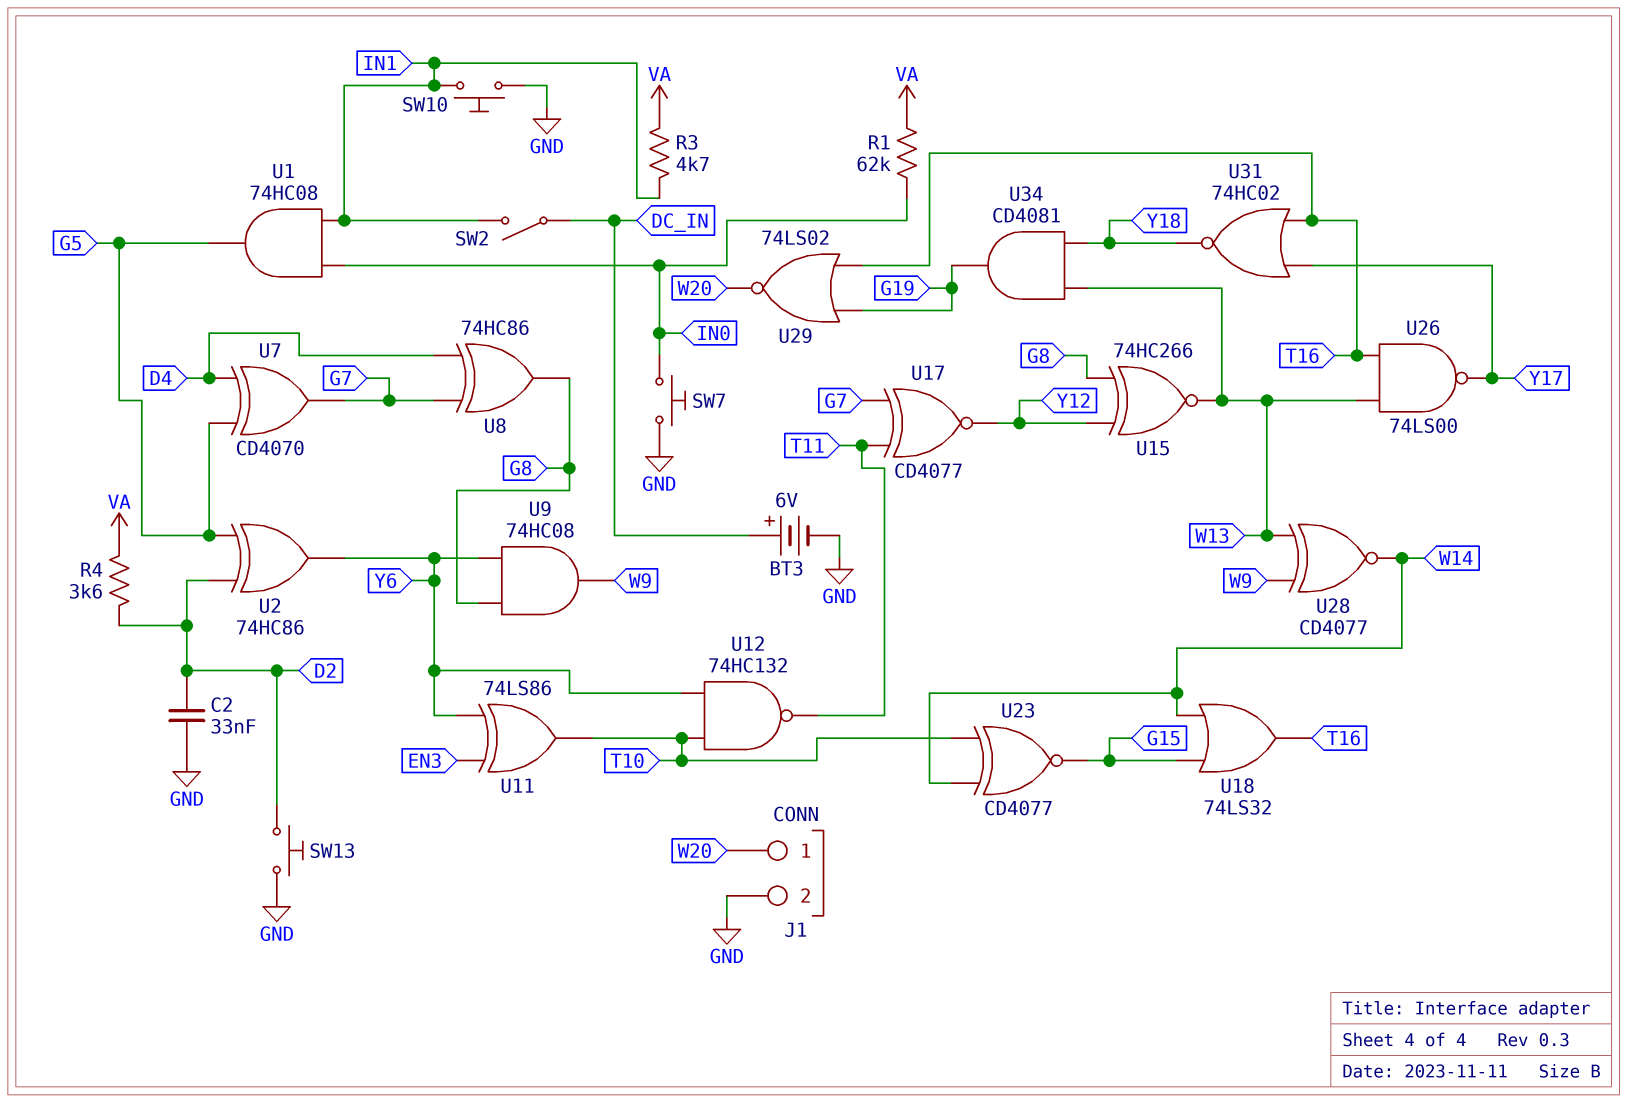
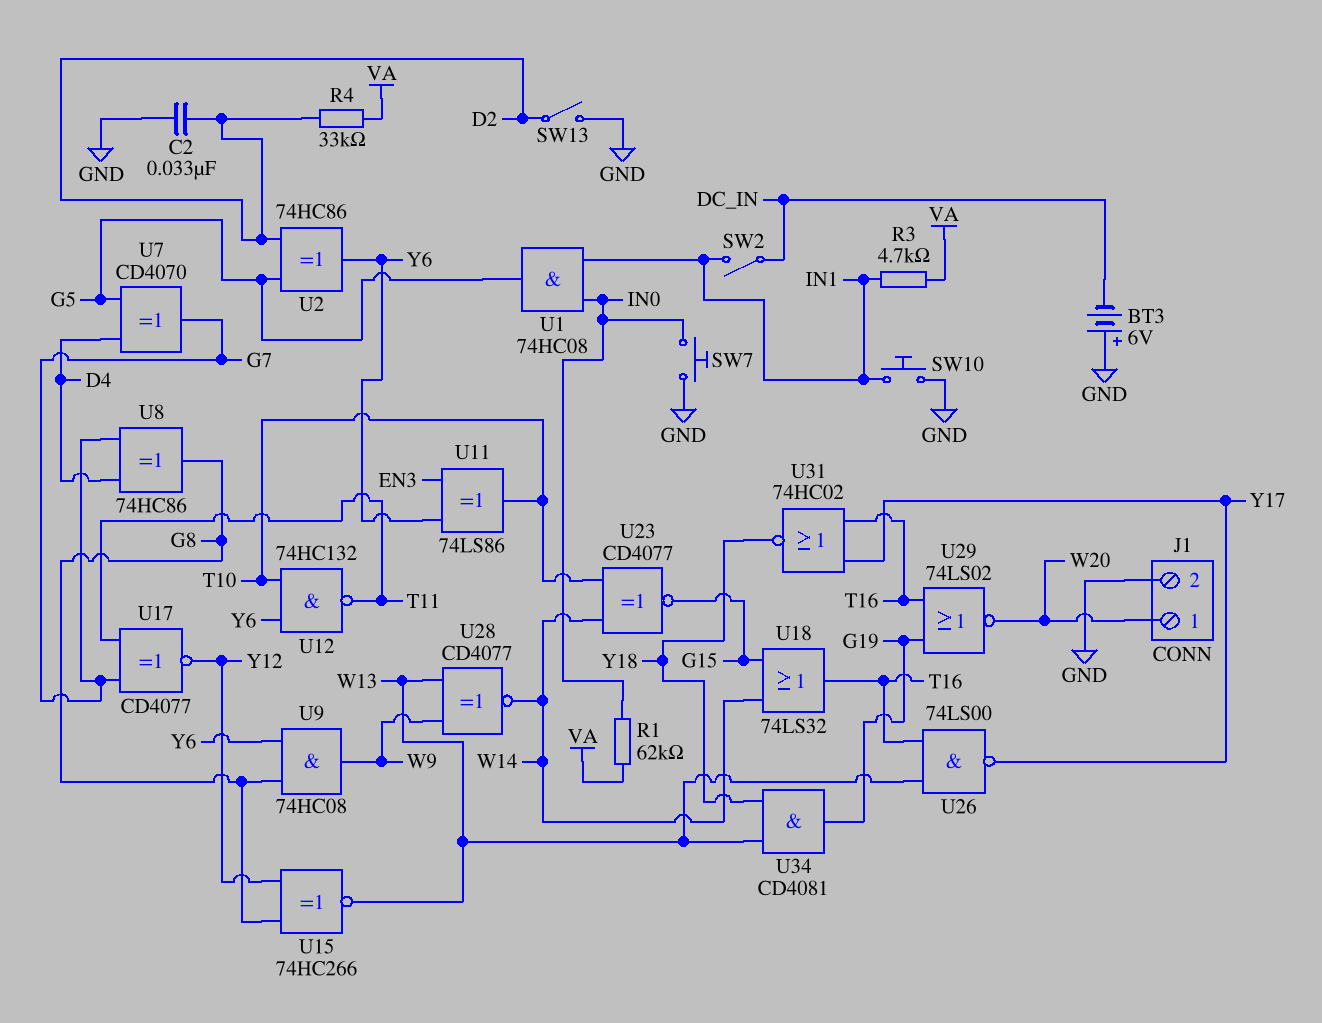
BT3: 6V (plus DC_IN, minus GND) -> 6V (plus GND, minus DC_IN)
R4: 3.6k (D2, VA) -> 33k (D2, VA)
SW13: button (D2, GND) -> switch (D2, GND)

